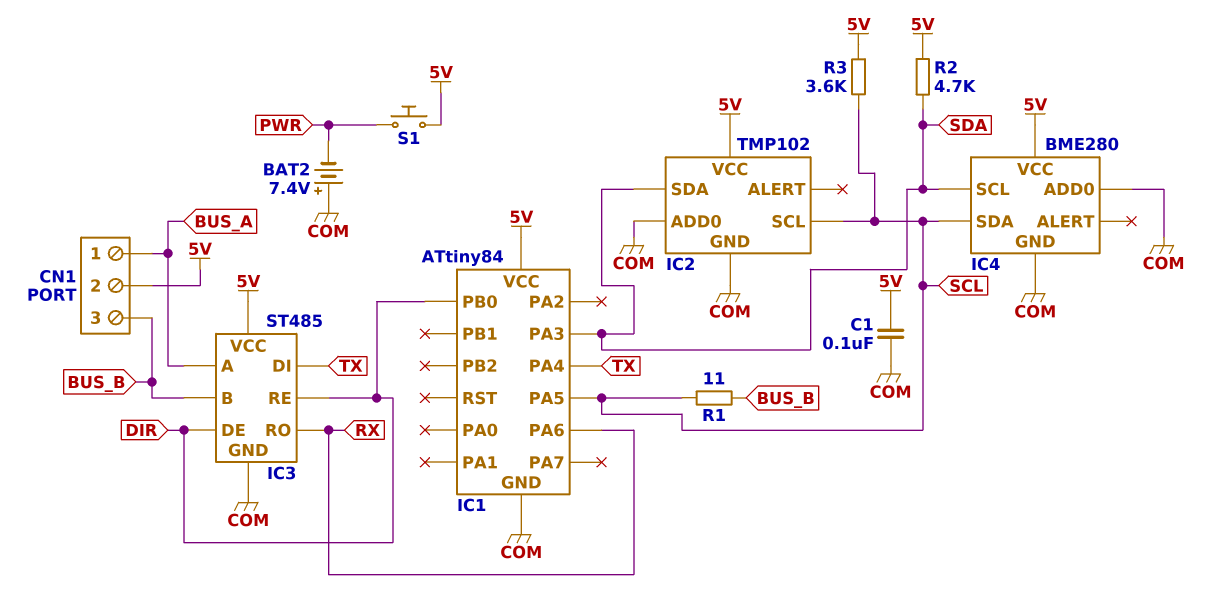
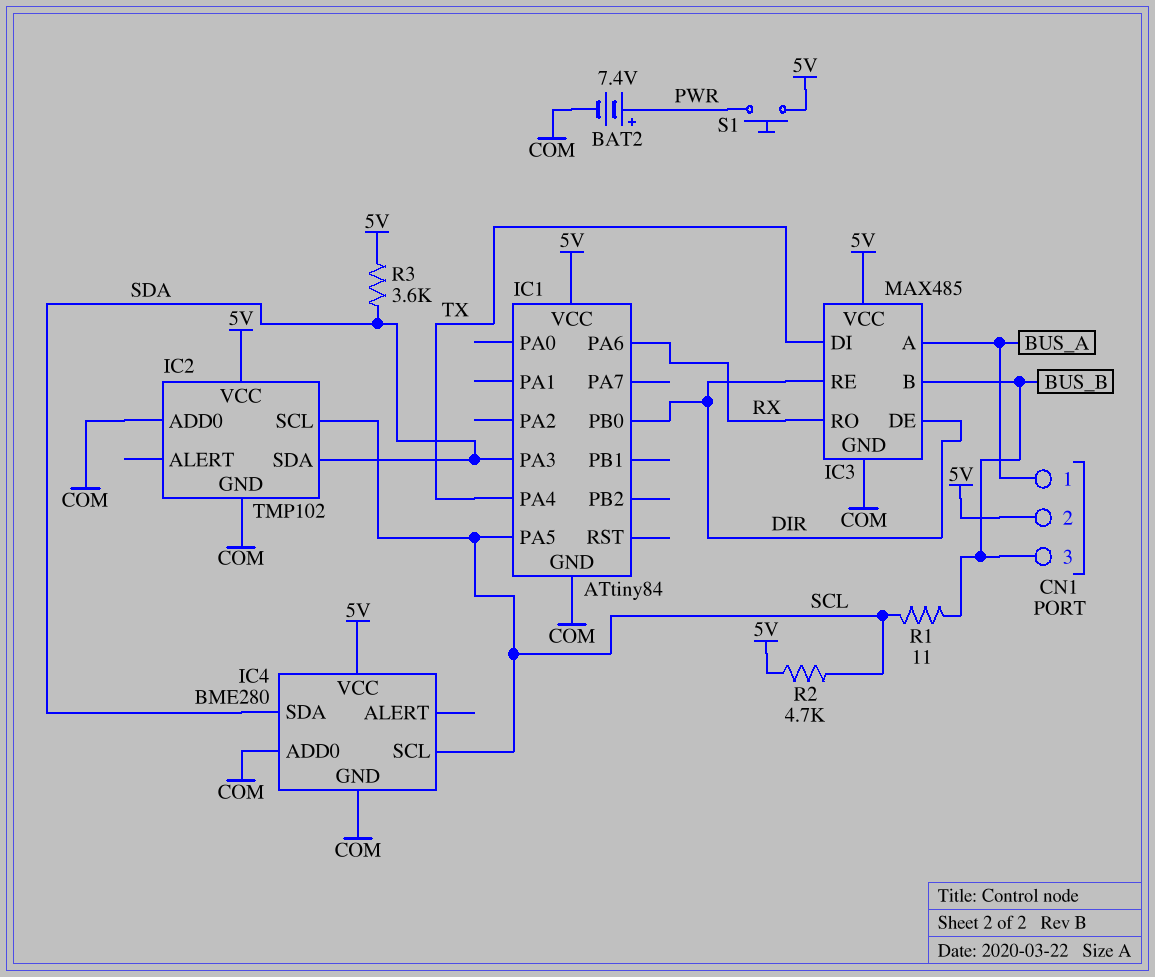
BAT2: 7.4V (plus COM, minus PWR) -> 7.4V (plus PWR, minus COM)
C1: 100nF (5V, COM) -> none
IC3: ST485 -> MAX485
IC4 pin SCL: SDA -> SCL
IC4 pin SDA: SCL -> SDA
R2: 4.7k (5V, SDA) -> 4.7k (5V, SCL)
R3: 3.6k (5V, SCL) -> 3.6k (5V, SDA)

